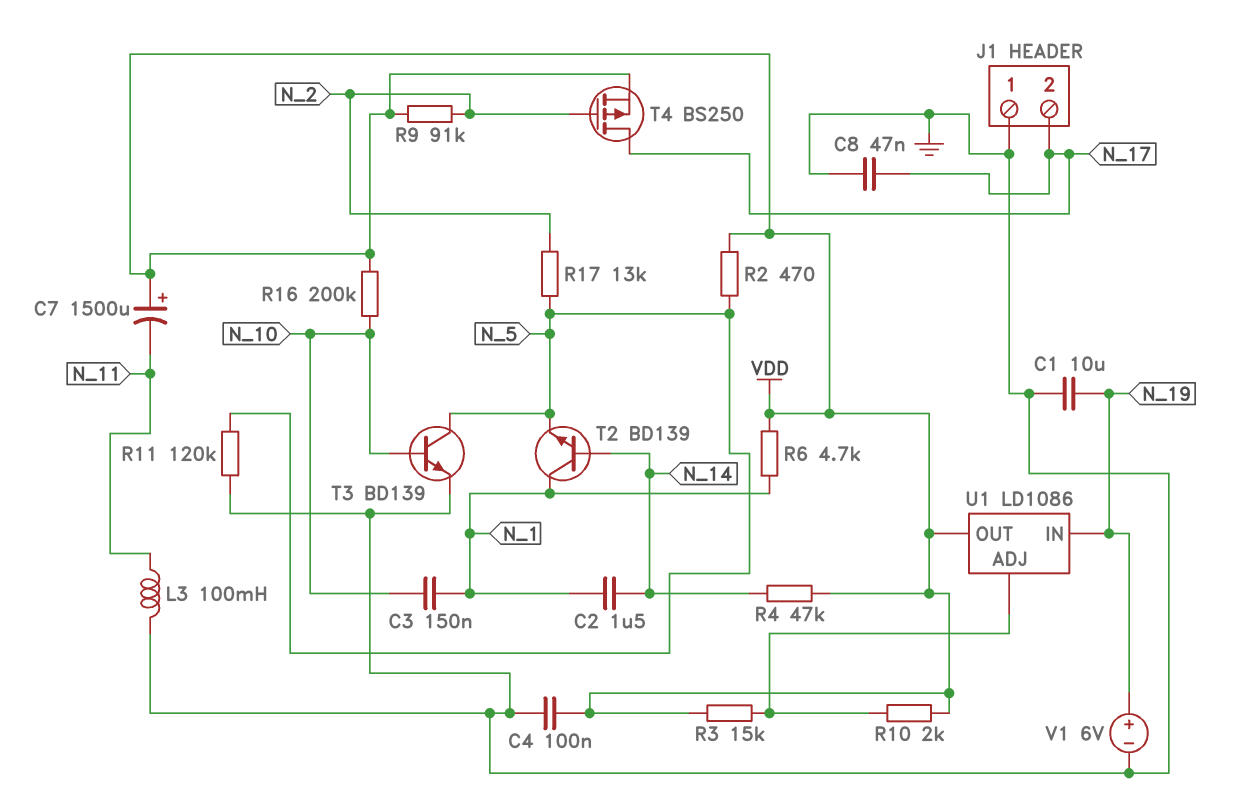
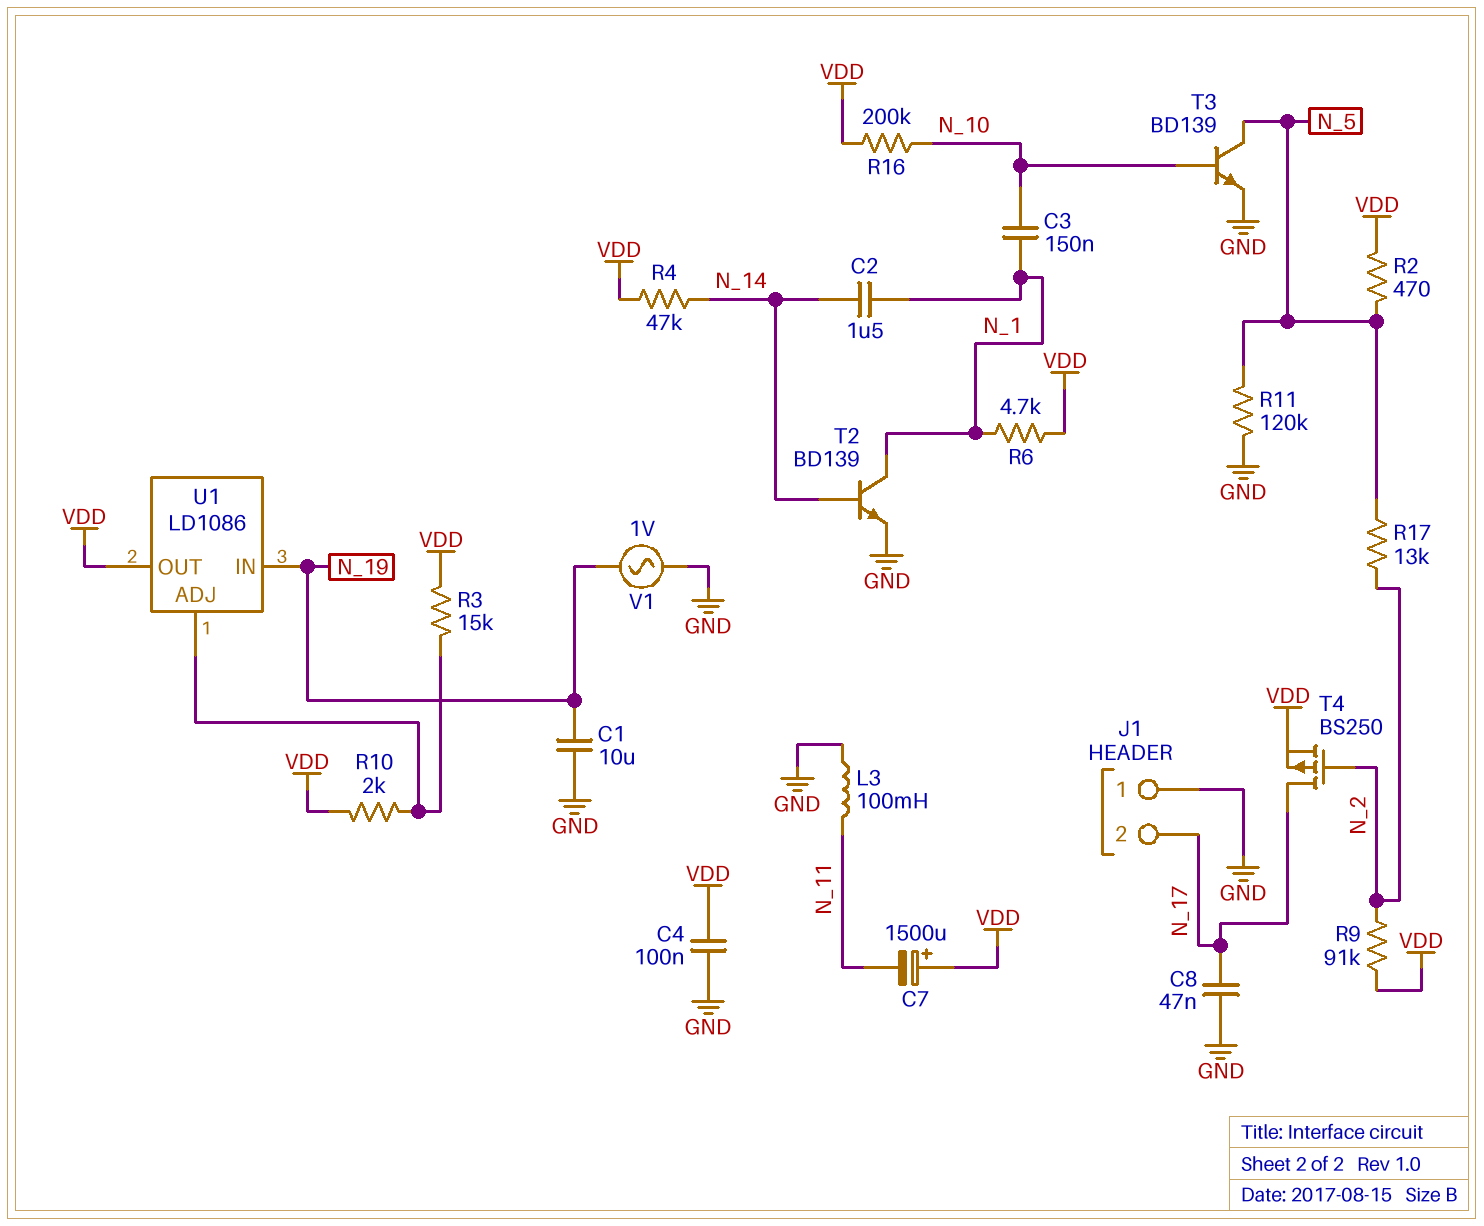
T2: NPN BD139 (B N_14, C N_1, E N_5) -> NPN BD139 (B N_14, C N_1, E GND)
V1: 6V (plus N_19, minus GND) -> AC 1V (GND, N_19)

